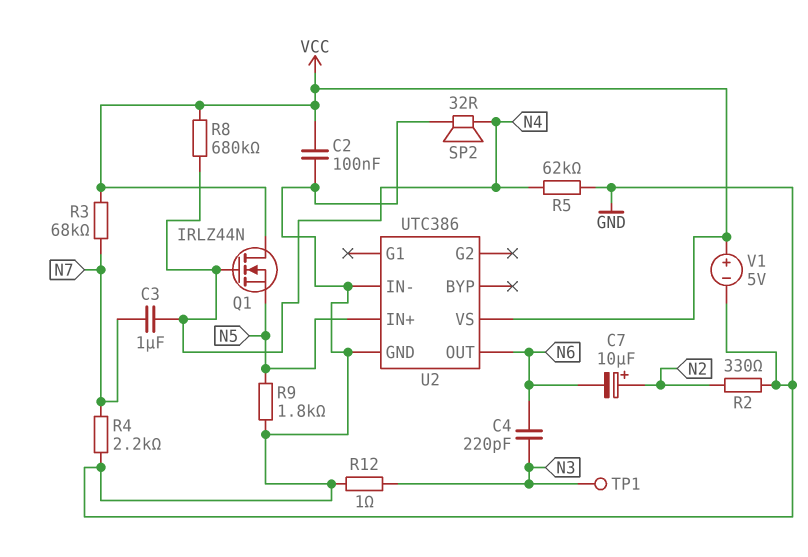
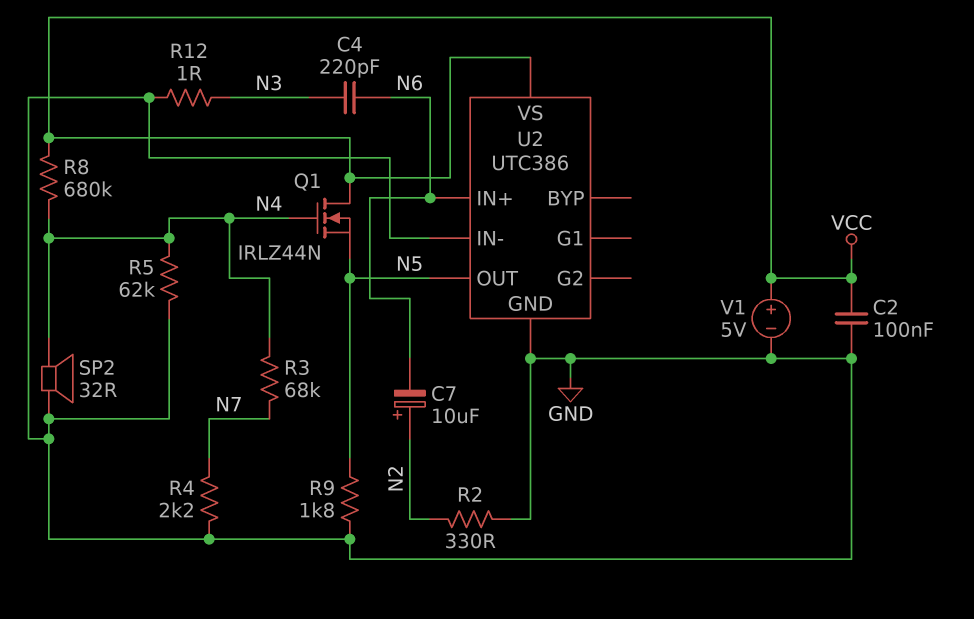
C3: 1uF (N4, N7) -> none
R3: 68k (N7, VCC) -> 68k (N4, N7)
TP1: test point (N3) -> none
U2 pin IN+: N5 -> N6
U2 pin OUT: N6 -> N5

